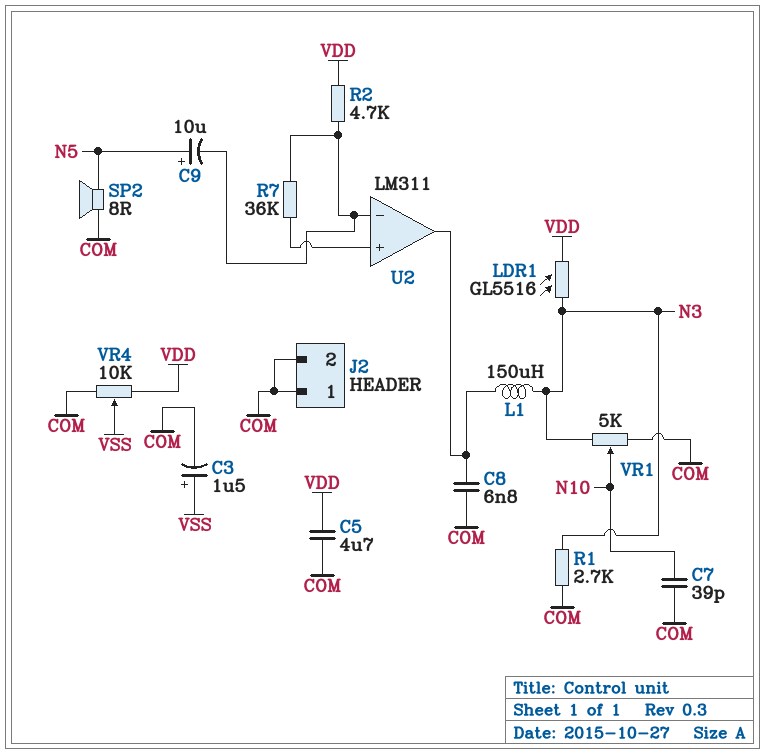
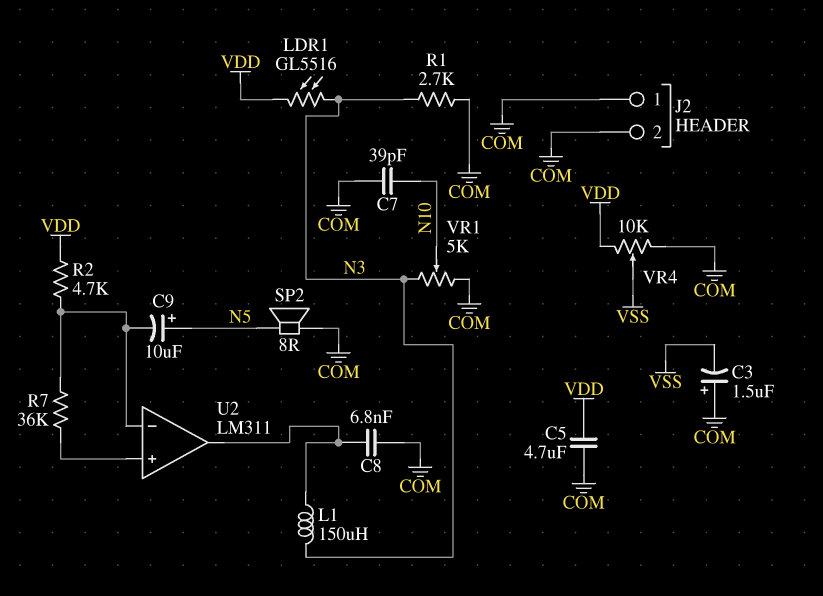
C3: 1.5uF (plus VSS, minus COM) -> 1.5uF (plus COM, minus VSS)

